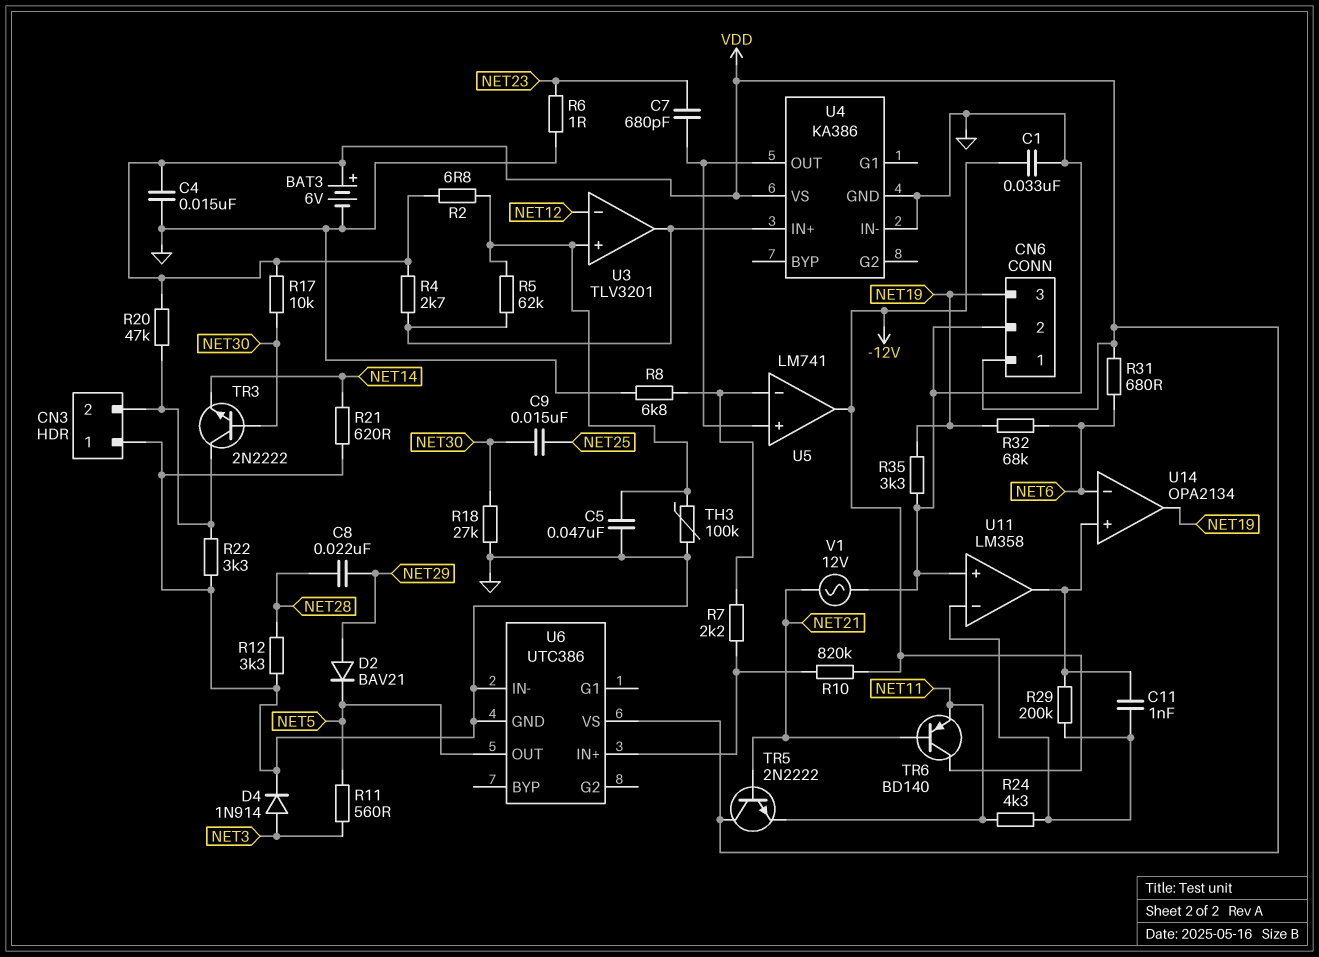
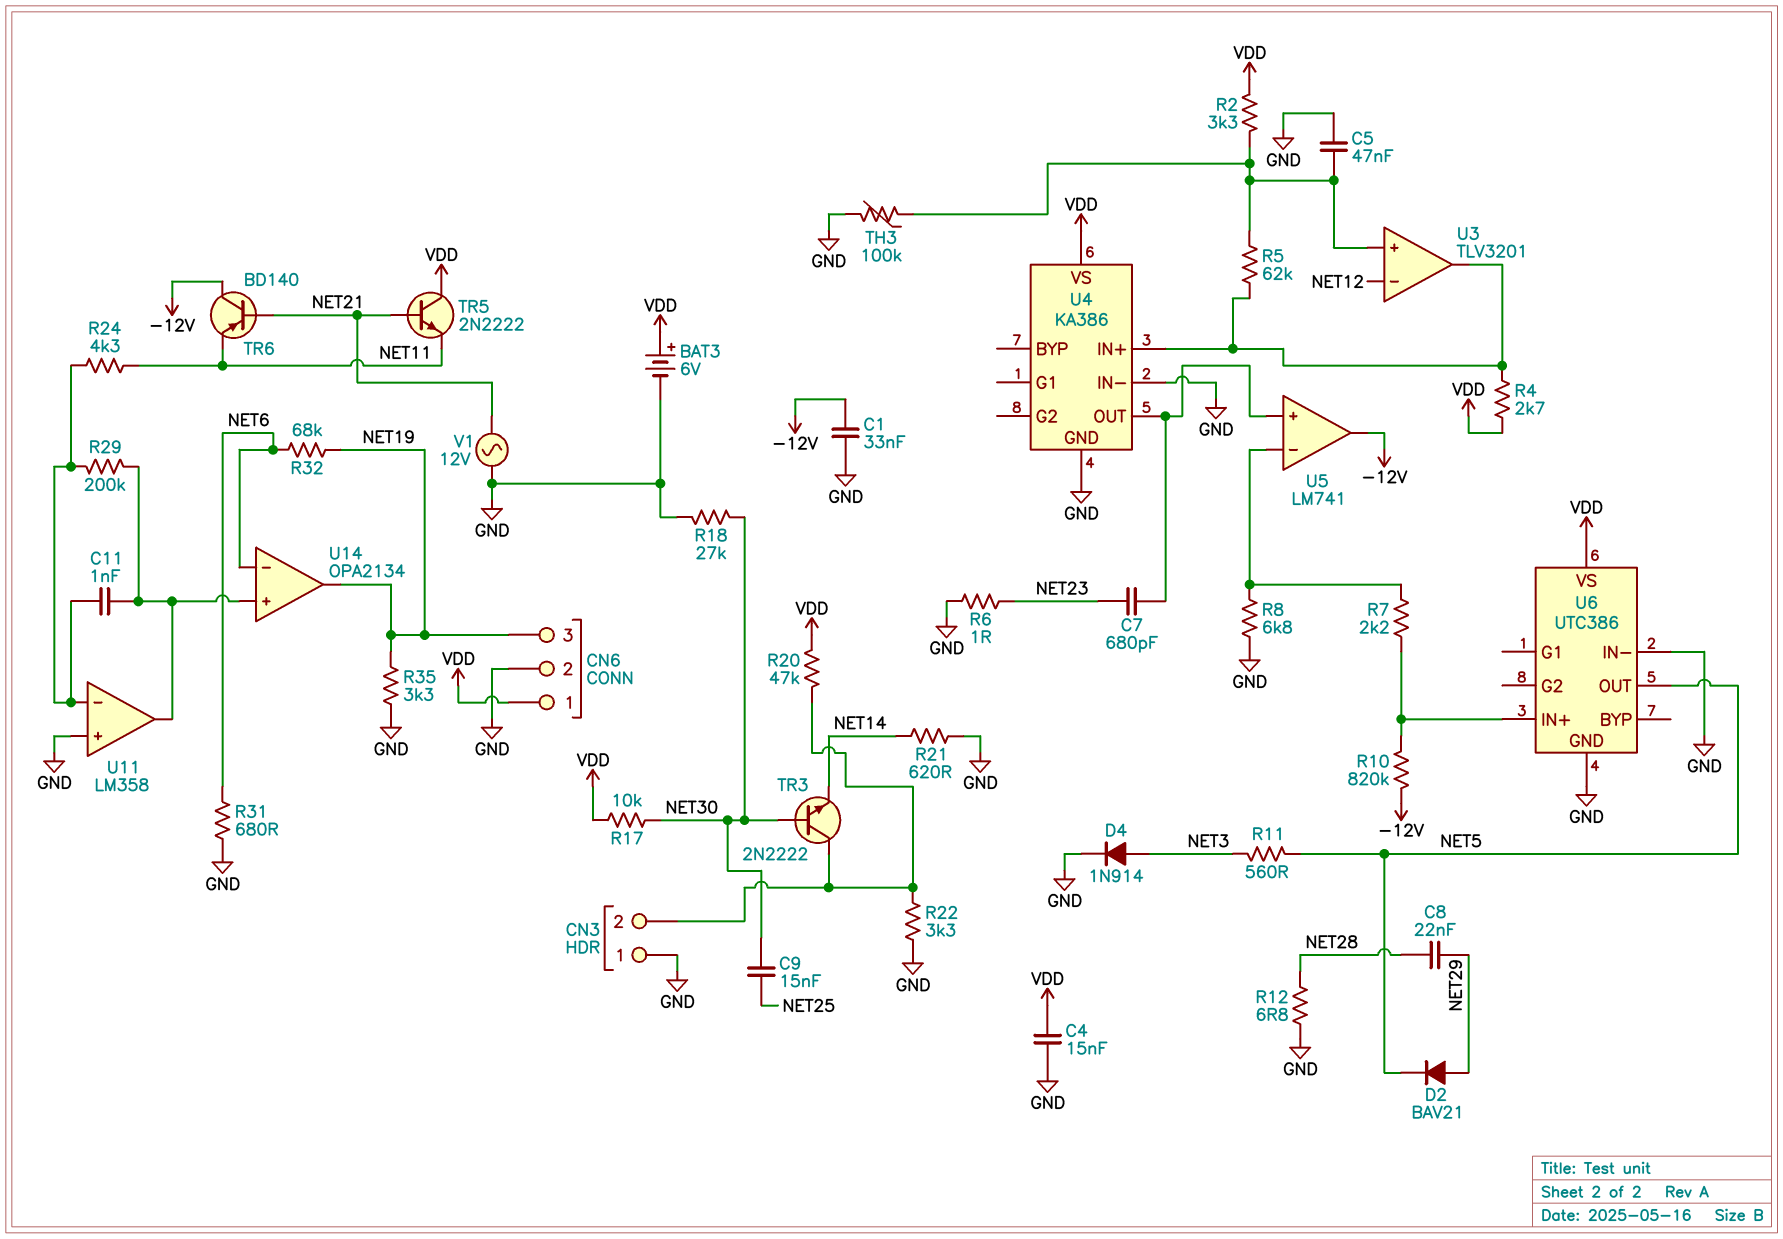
R2: 6.8 (U3/in+, VDD) -> 3.3k (U3/in+, VDD)
R12: 3.3k (GND, NET28) -> 6.8 (GND, NET28)
R31: 680 (NET6, VDD) -> 680 (GND, NET6)

